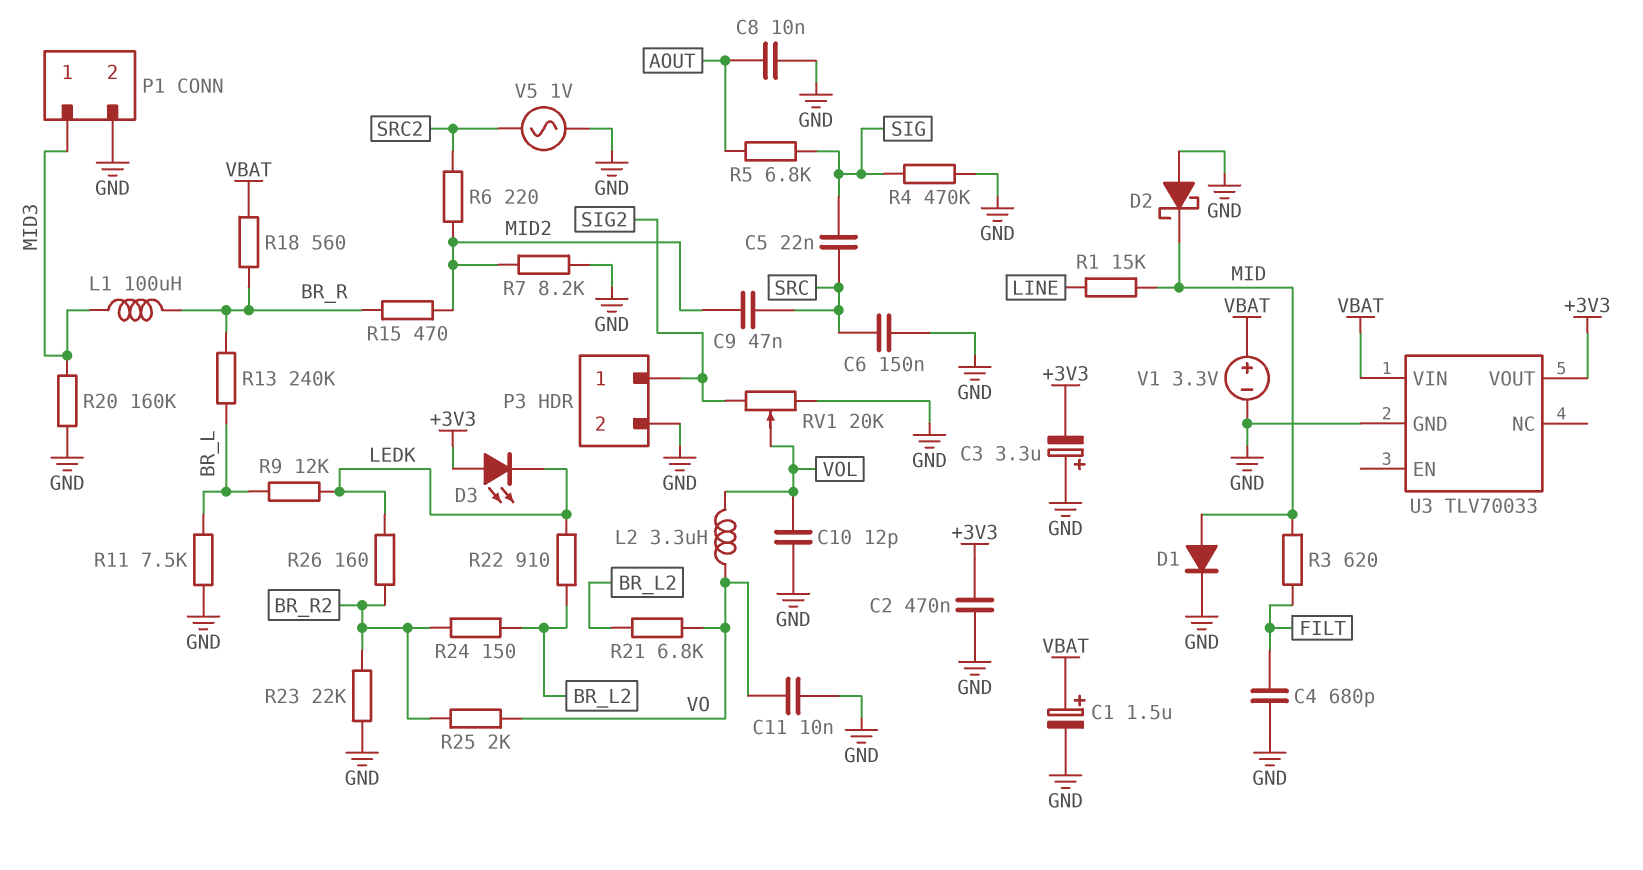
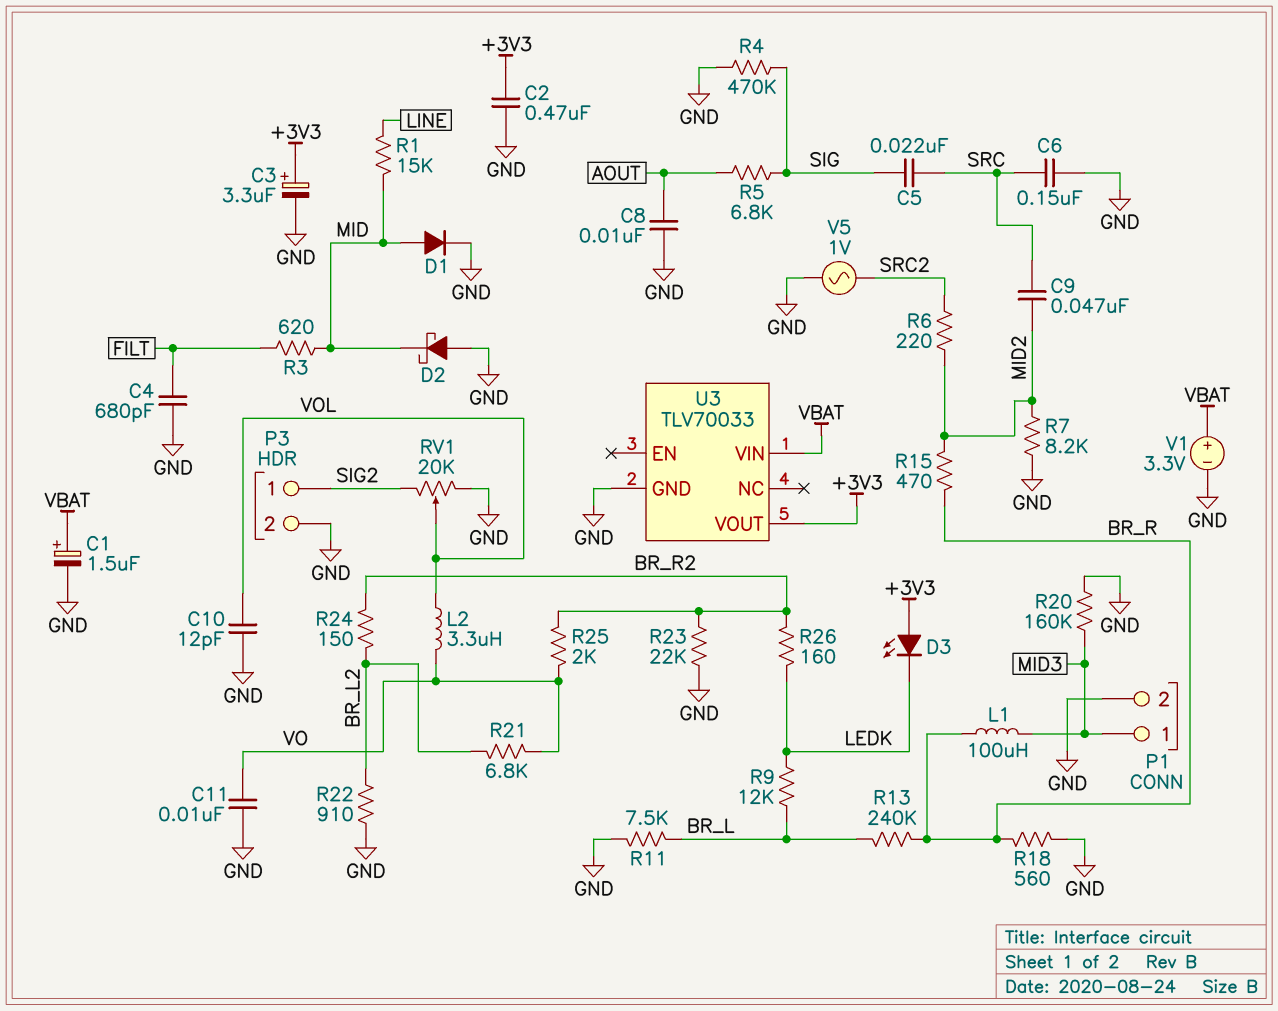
C3: 3.3uF (plus GND, minus +3V3) -> 3.3uF (plus +3V3, minus GND)
R18: 560 (BR_R, VBAT) -> 560 (BR_R, GND)
R22: 910 (BR_L2, LEDK) -> 910 (BR_L2, GND)

